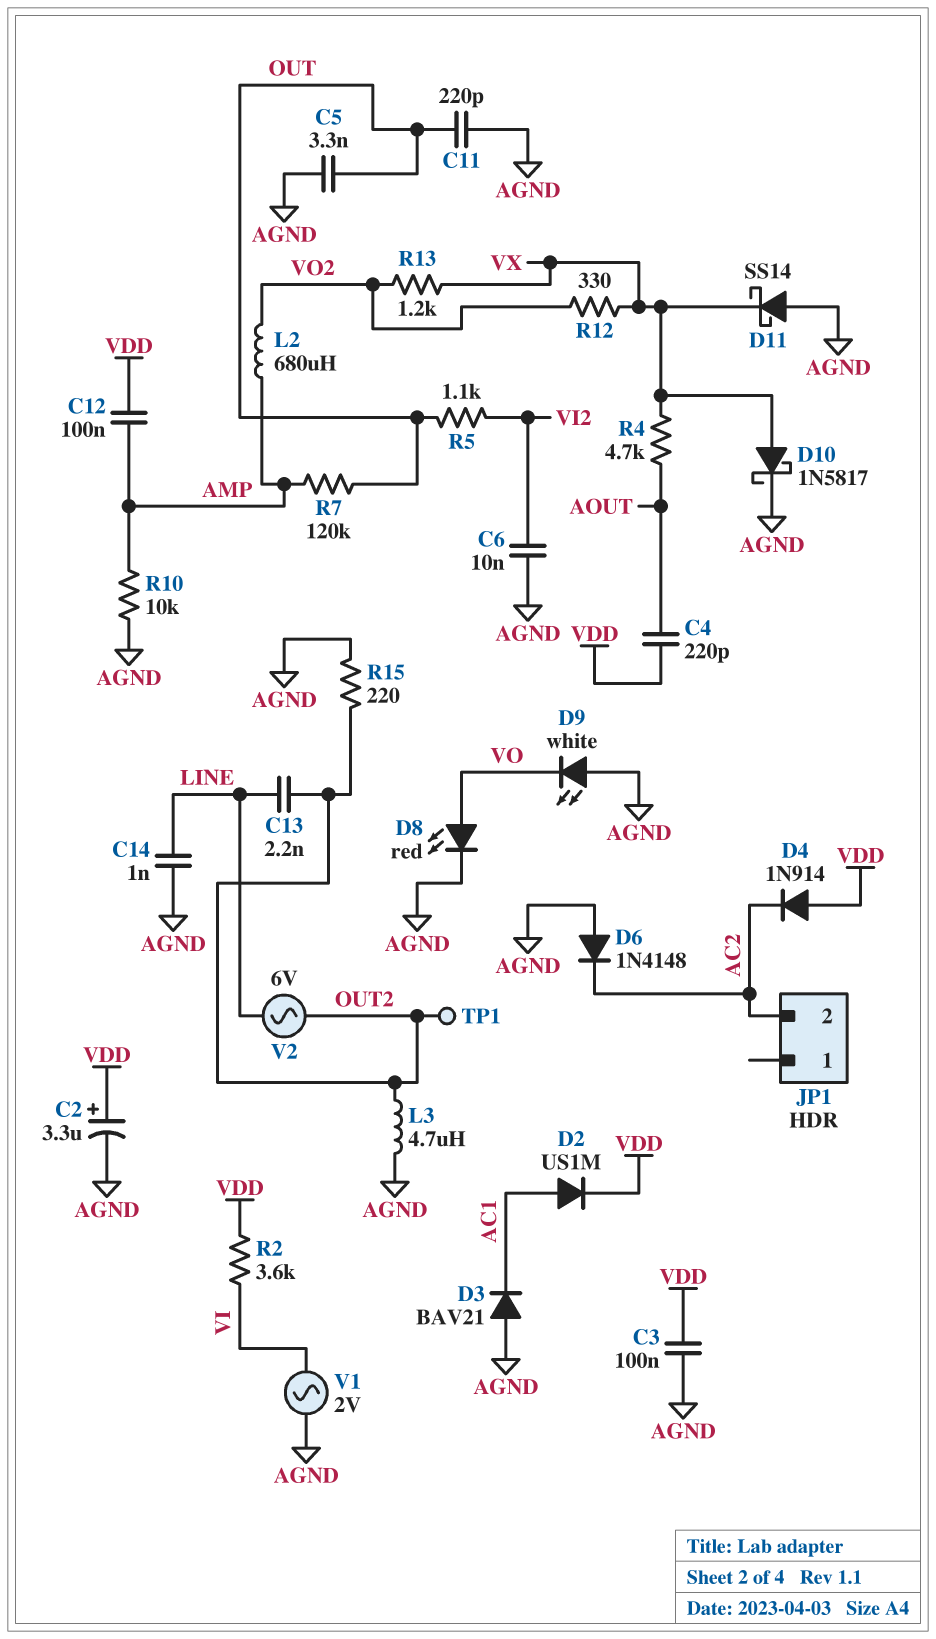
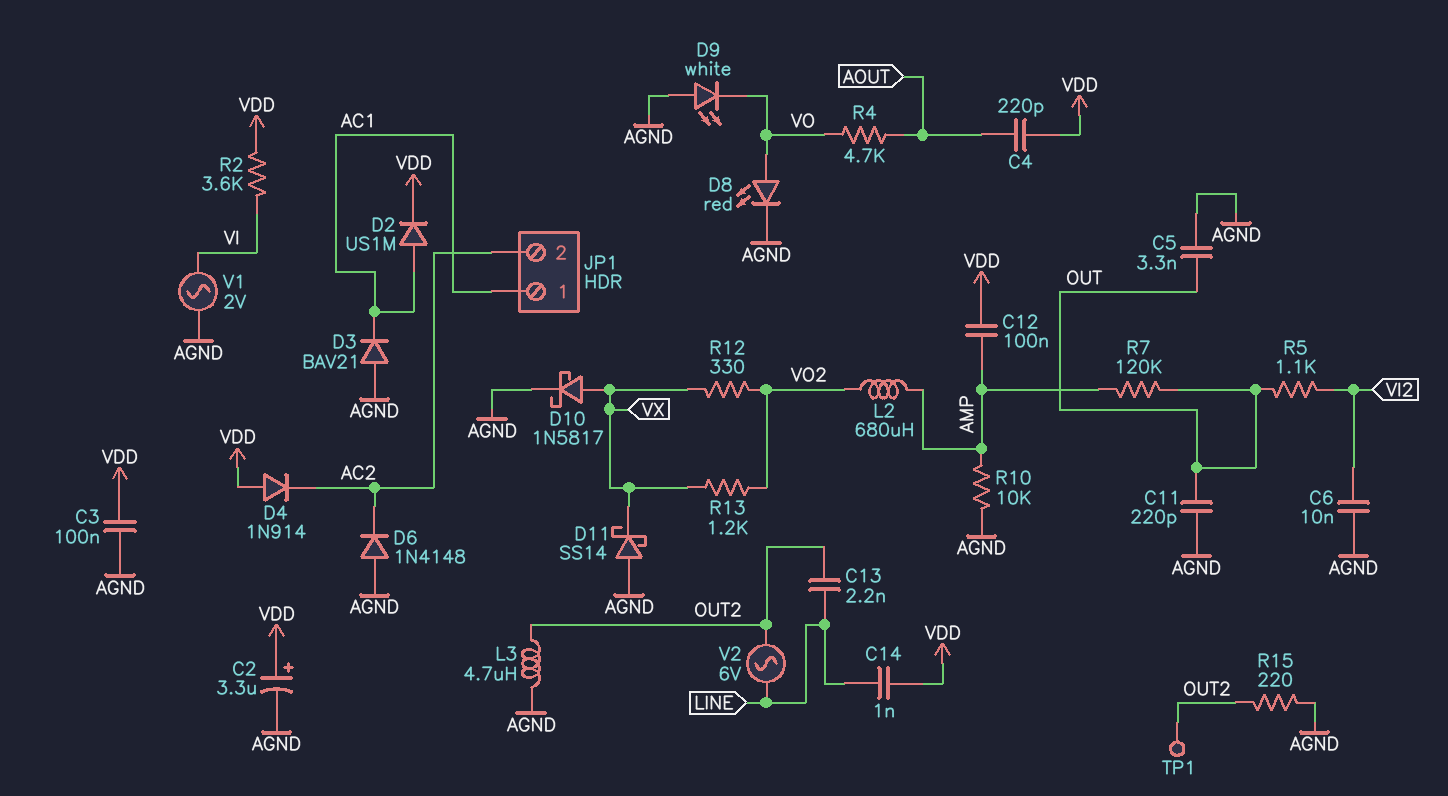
C14: 1nF (AGND, LINE) -> 1nF (LINE, VDD)
JP1 pin 1: none -> AC1
R4: 4.7k (AOUT, VX) -> 4.7k (AOUT, VO)

